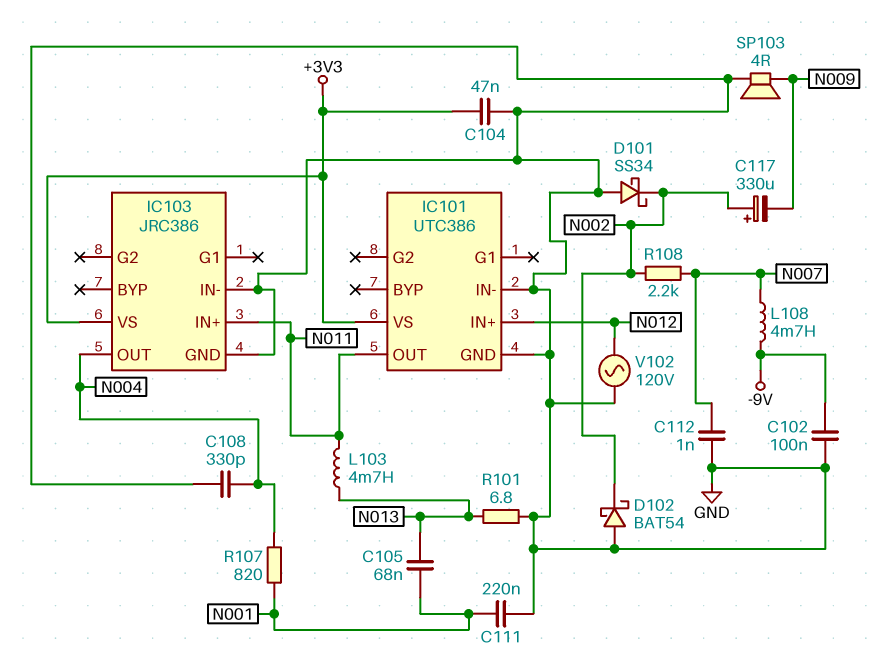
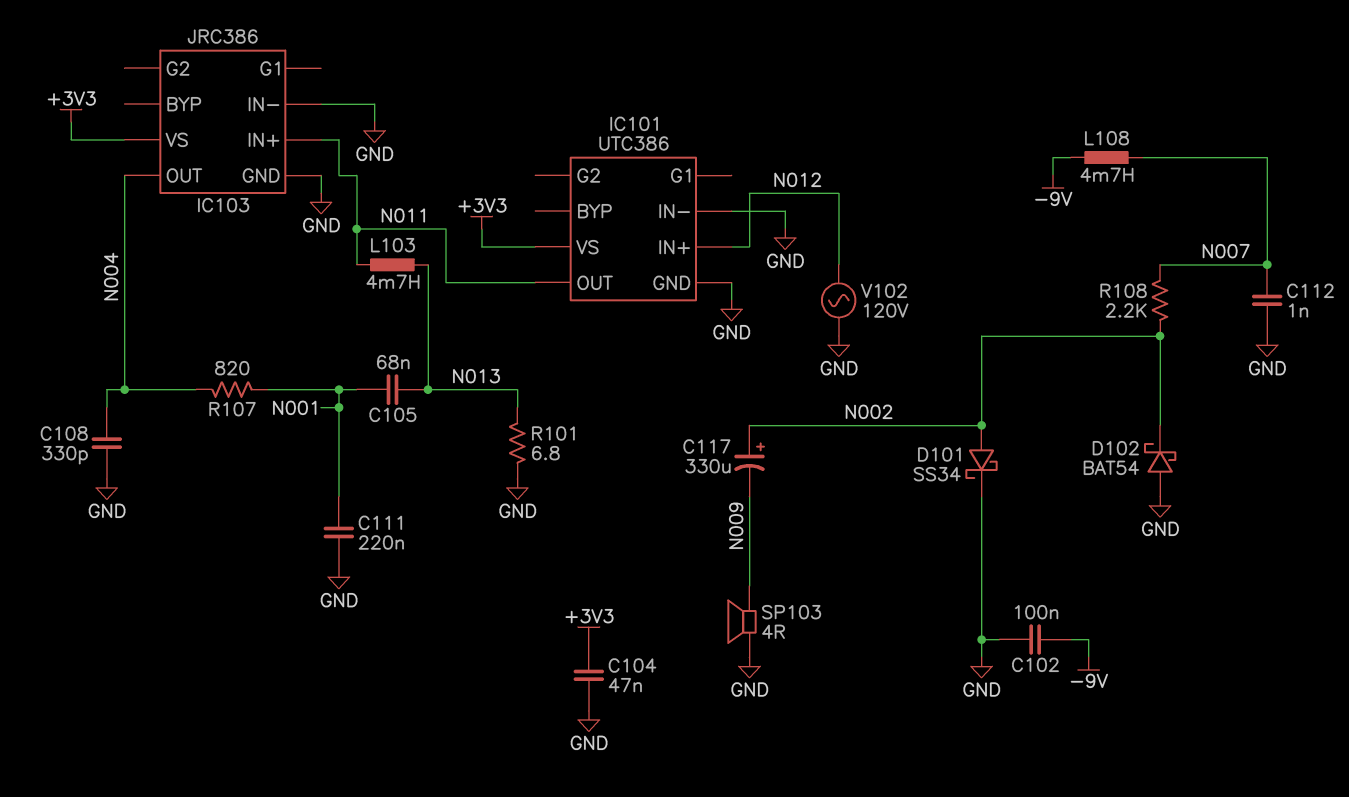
D101: schottky SS34 (A GND, K N002) -> schottky SS34 (A N002, K GND)

